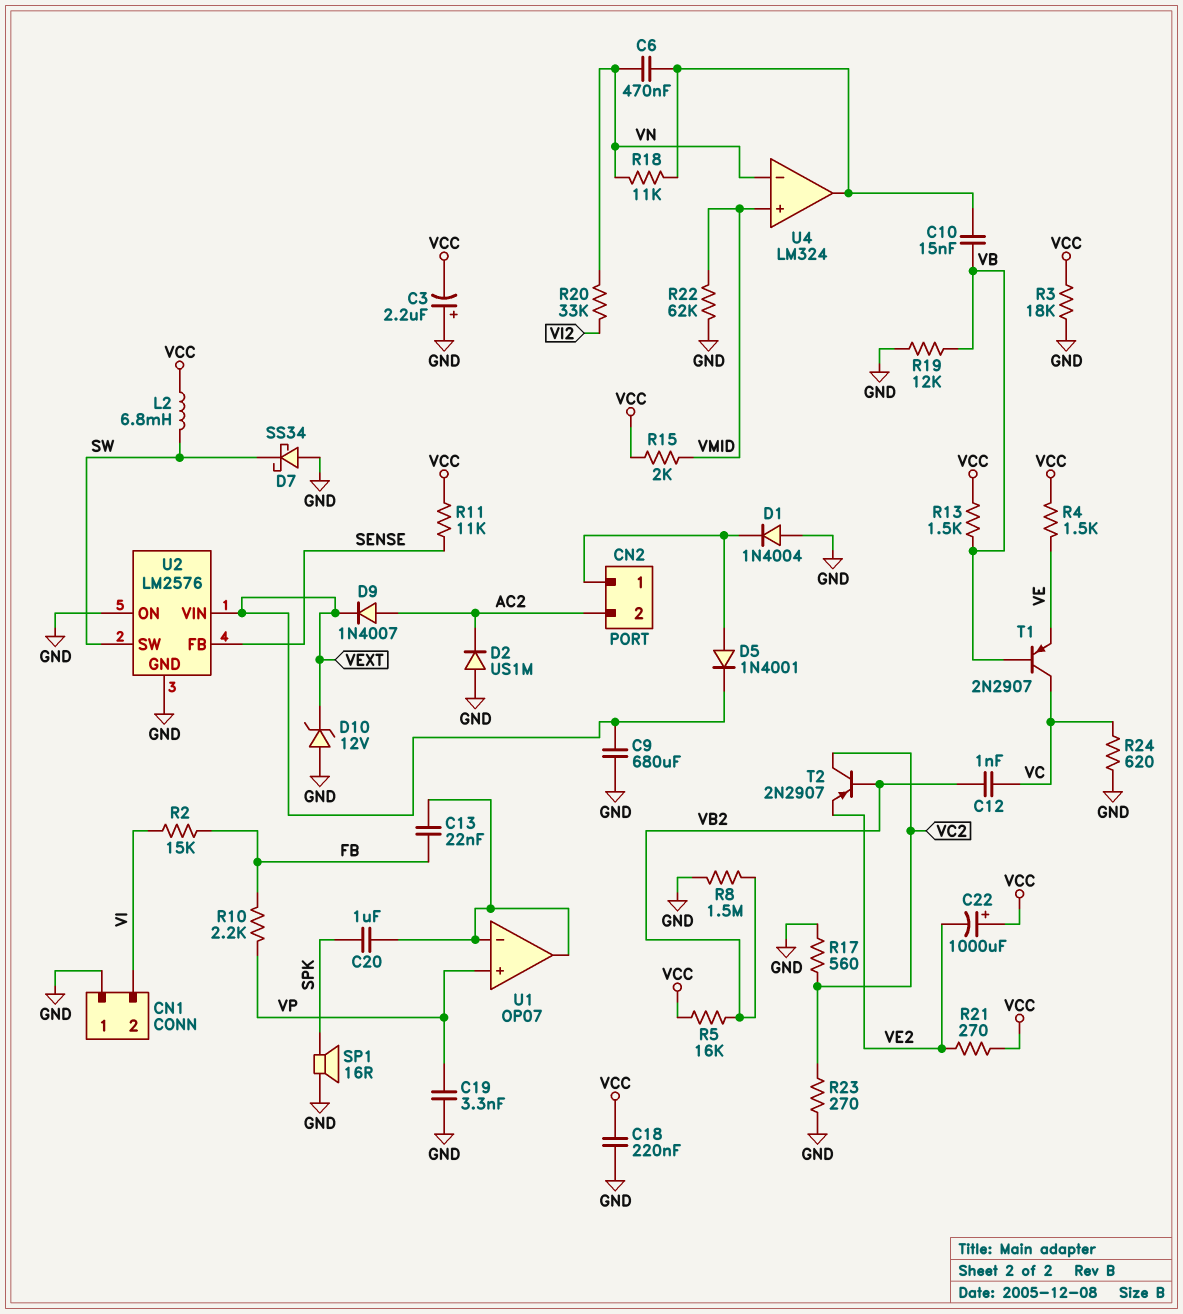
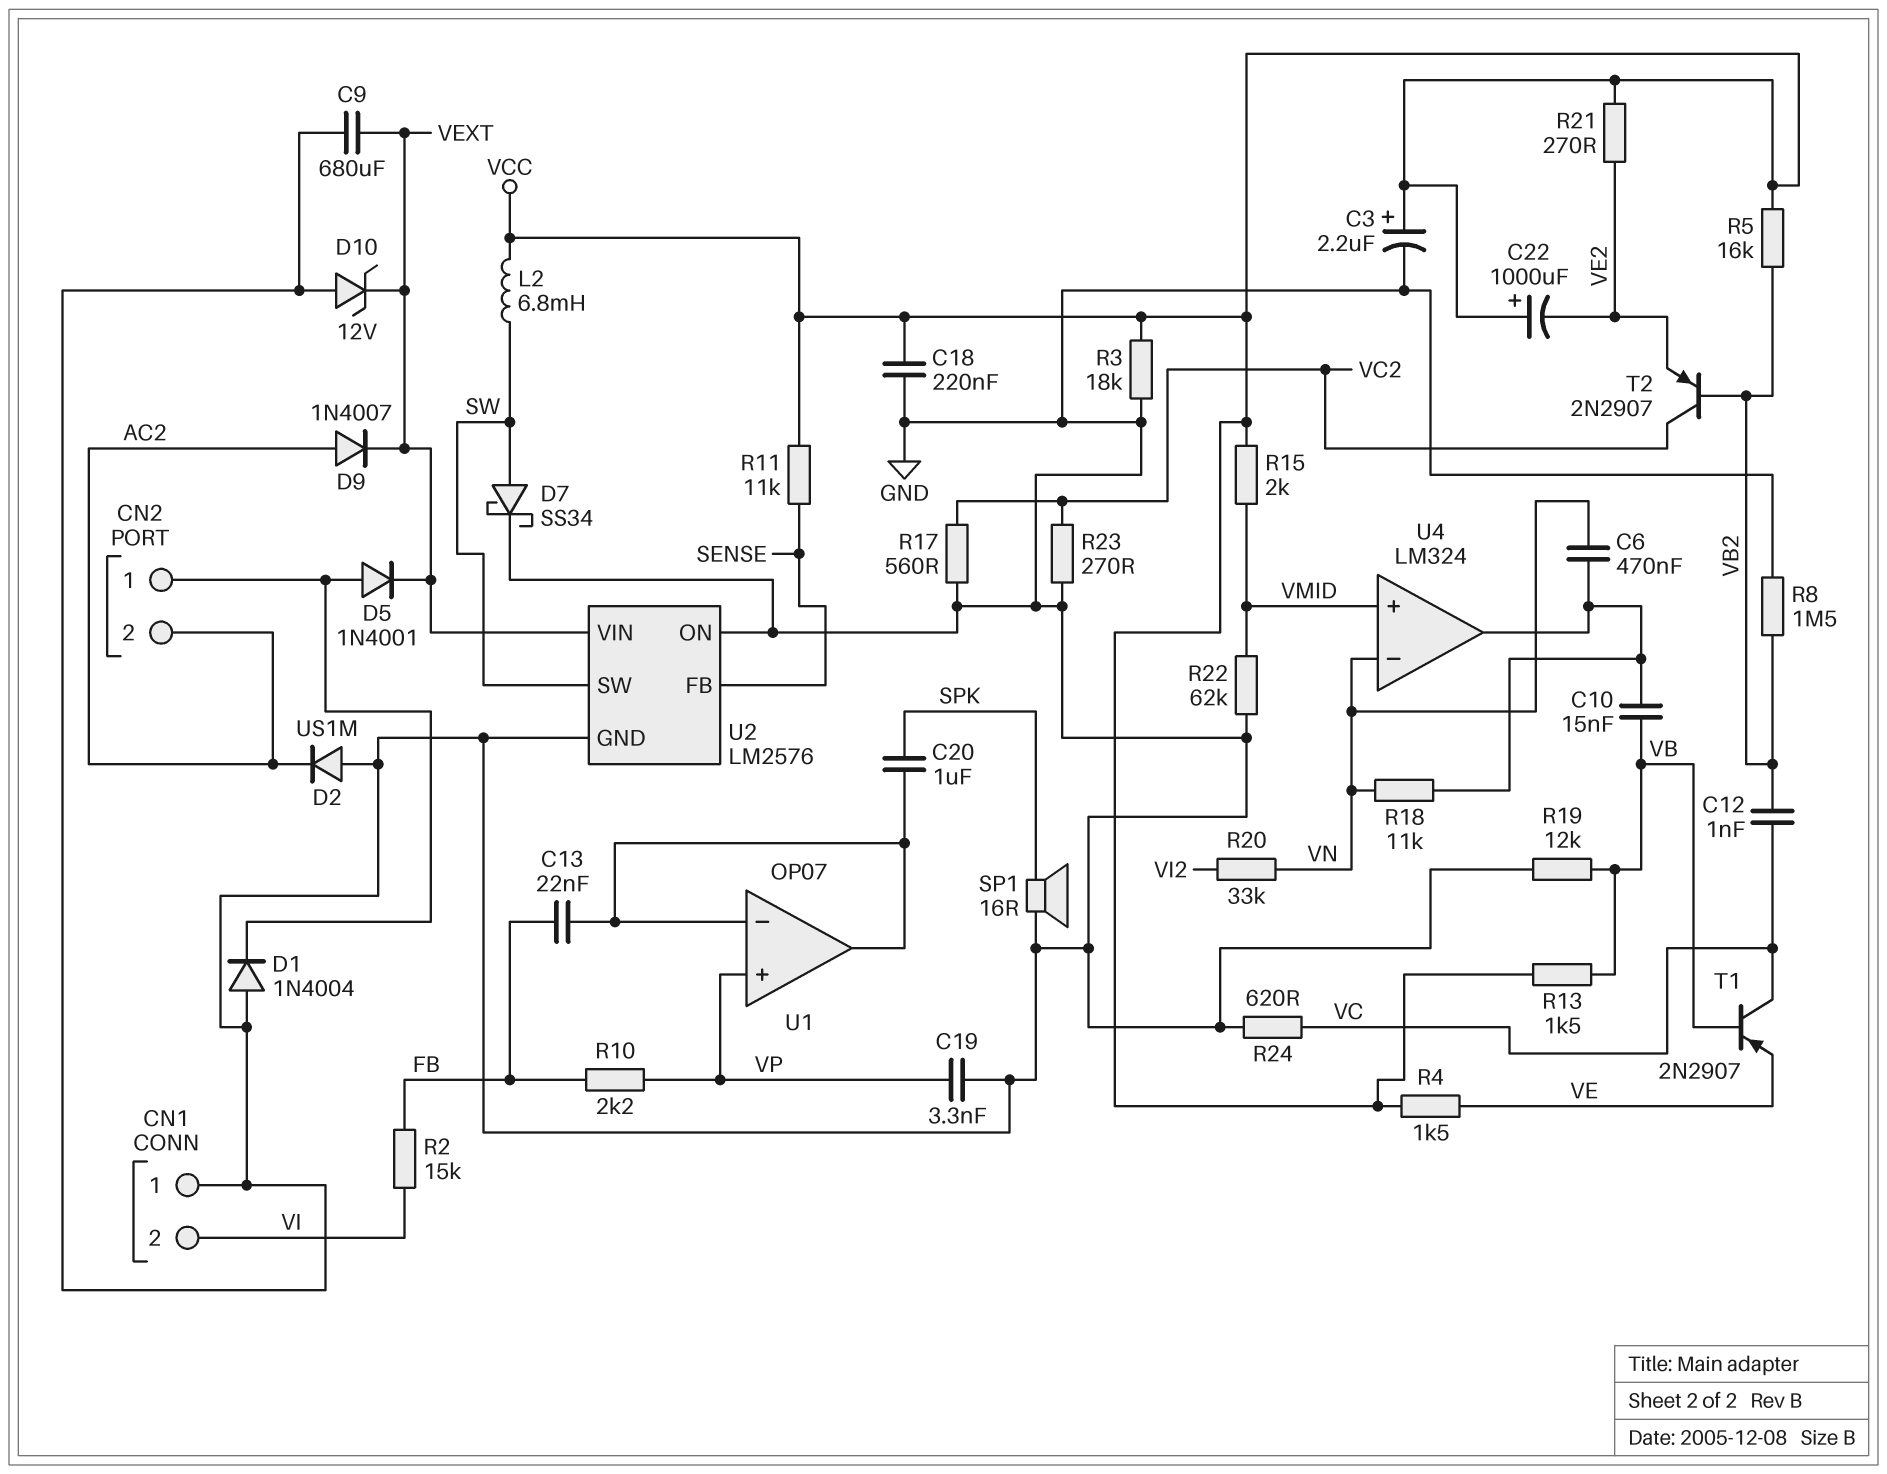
C3: 2.2uF (plus GND, minus VCC) -> 2.2uF (plus VCC, minus GND)
D7: schottky SS34 (A GND, K SW) -> schottky SS34 (A SW, K GND)

